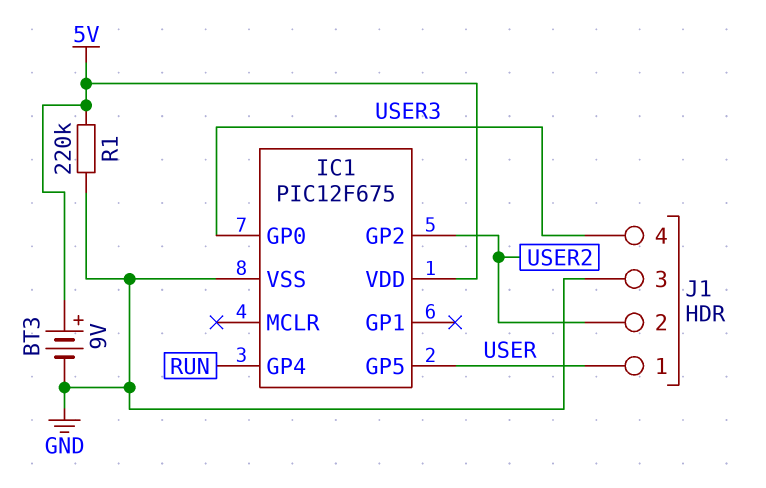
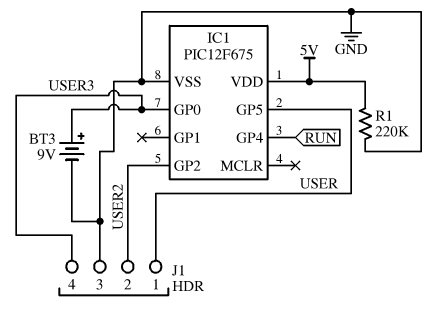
BT3: 9V (plus 5V, minus GND) -> 9V (plus USER3, minus GND)

